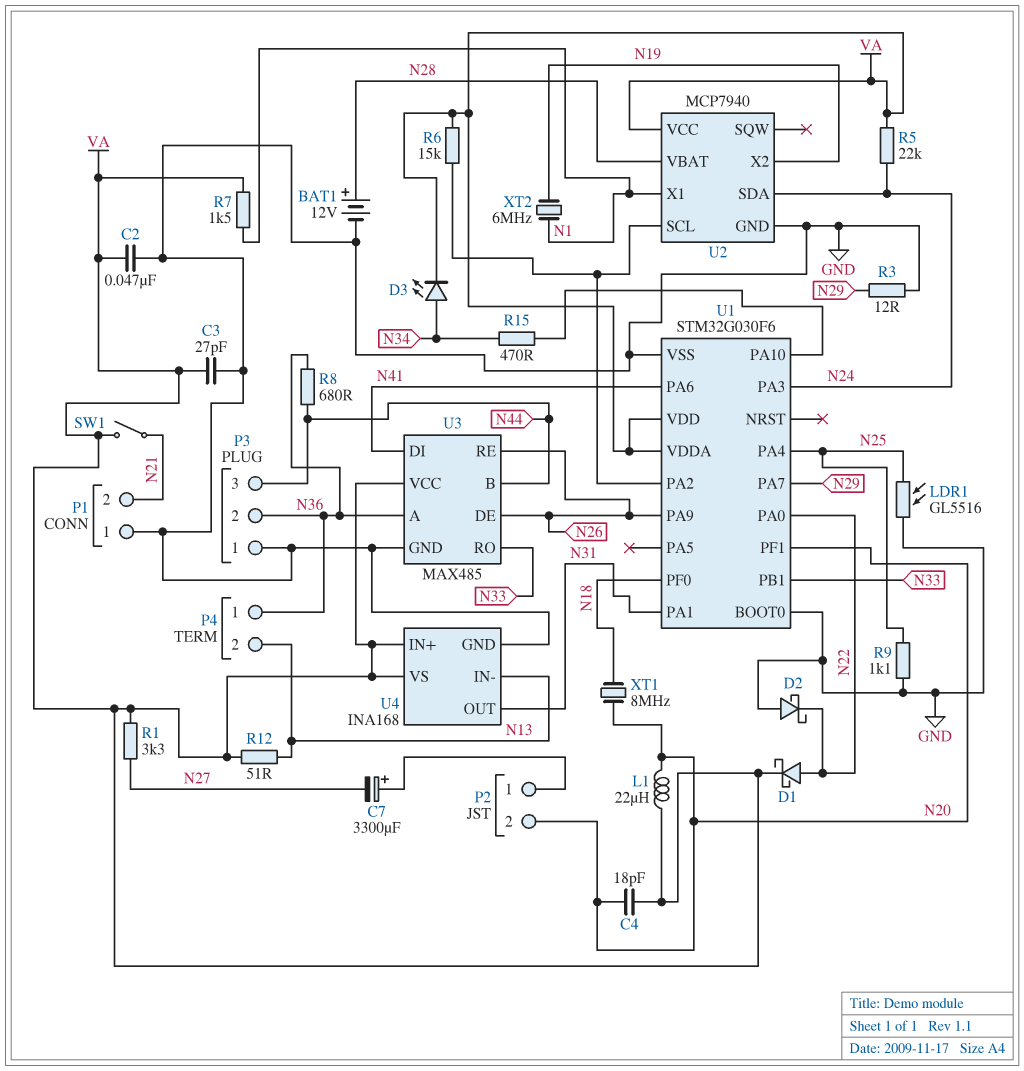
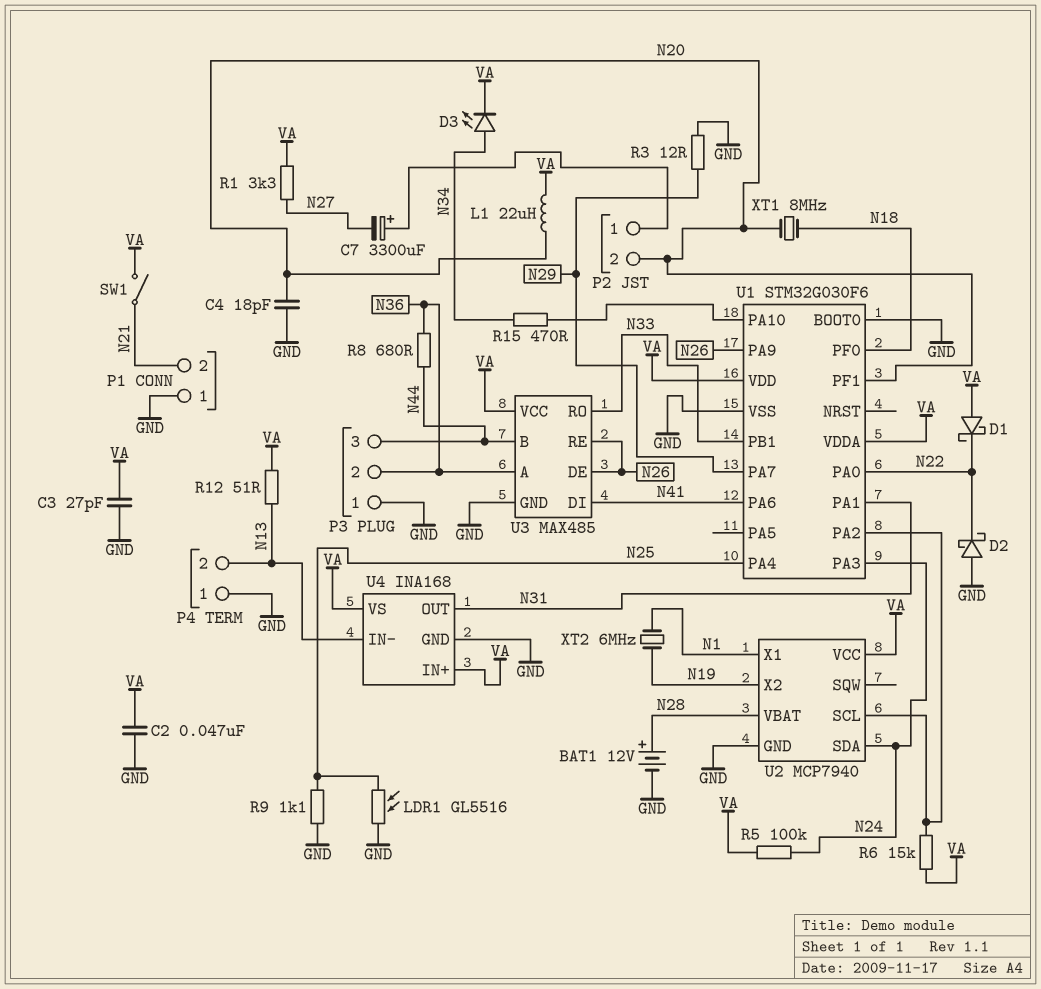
C4: 18pF (N20, VA) -> 18pF (GND, N20)
D1: schottky (A N22, K VA) -> schottky (A VA, K N22)
P4 pin 1: N36 -> GND
R5: 22k (N24, VA) -> 100k (N24, VA)
R7: 1.5k (N1, VA) -> none

